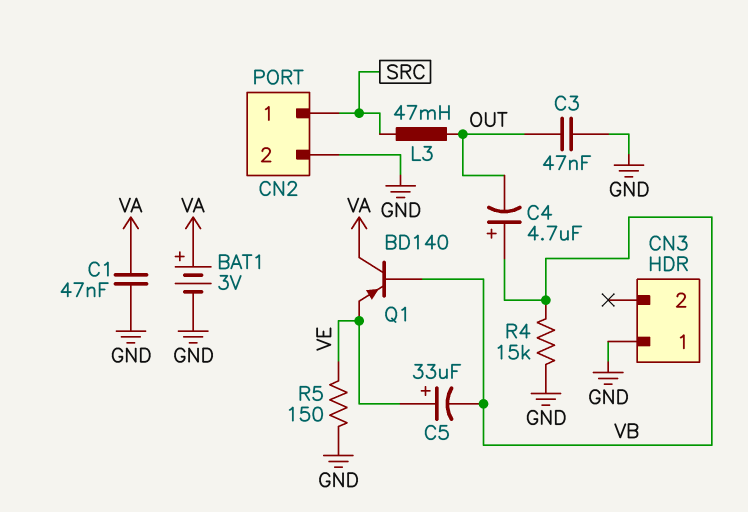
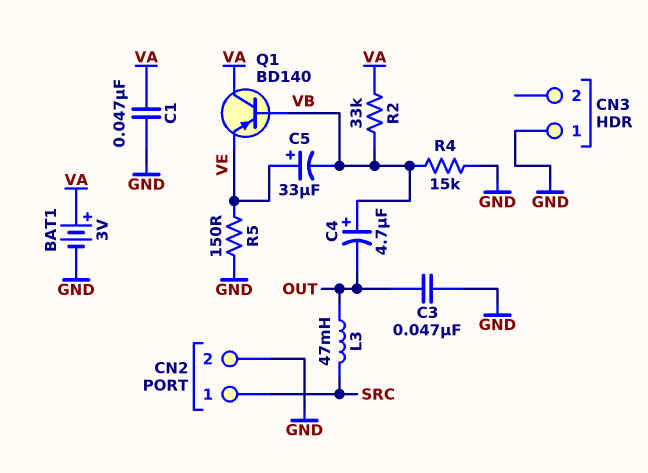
R2: none -> 33k (VA, VB)

